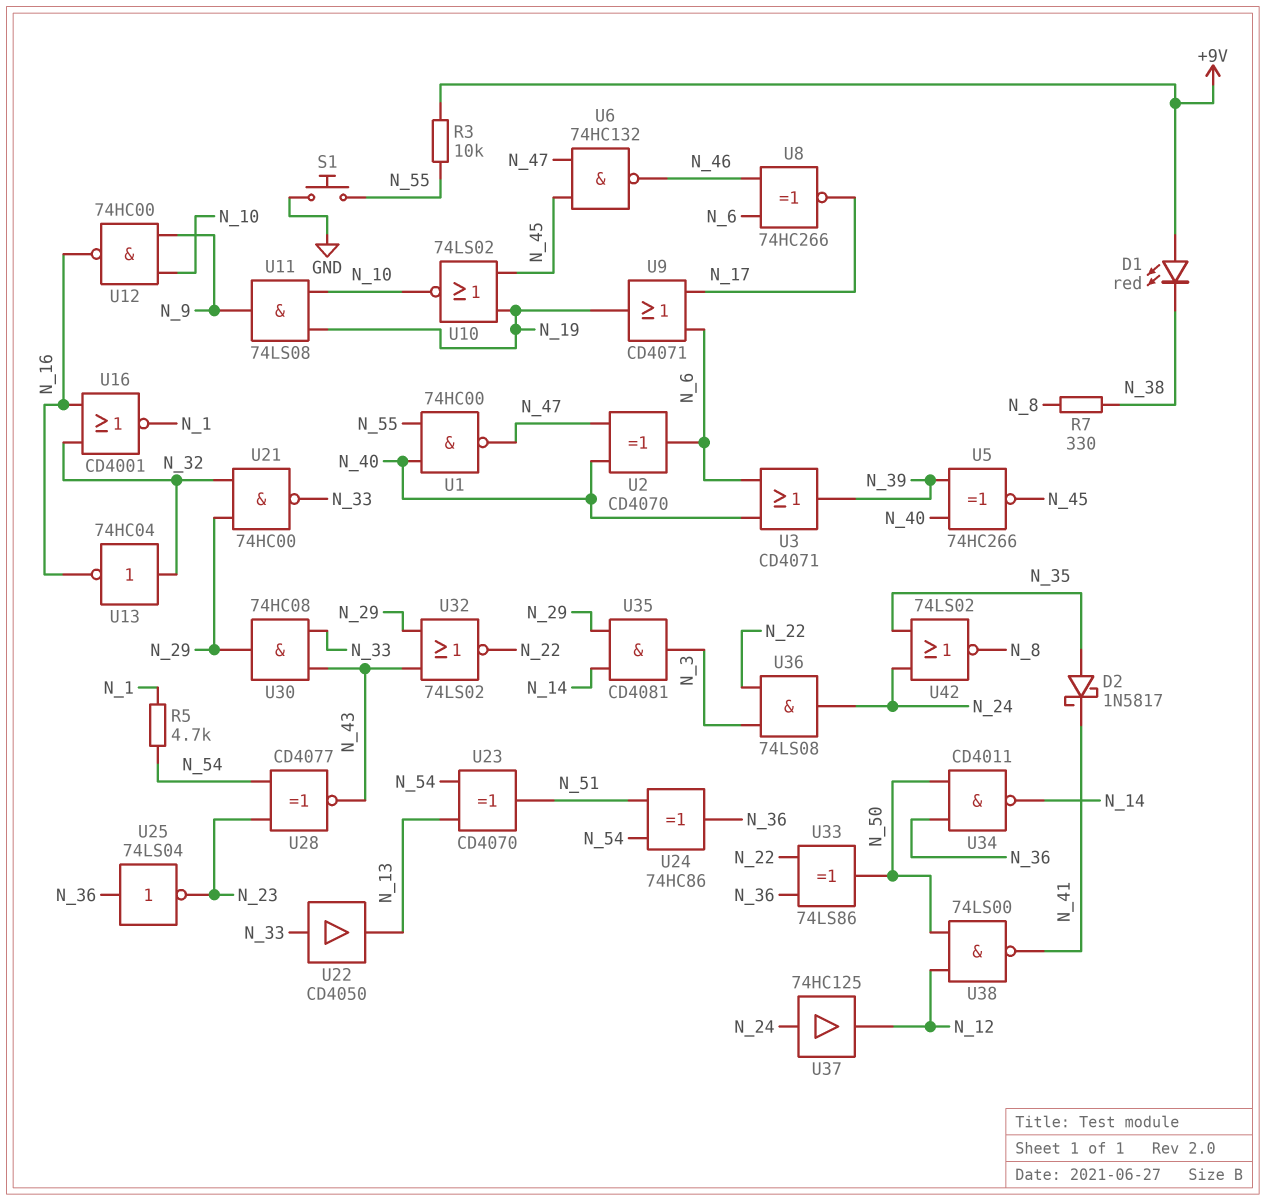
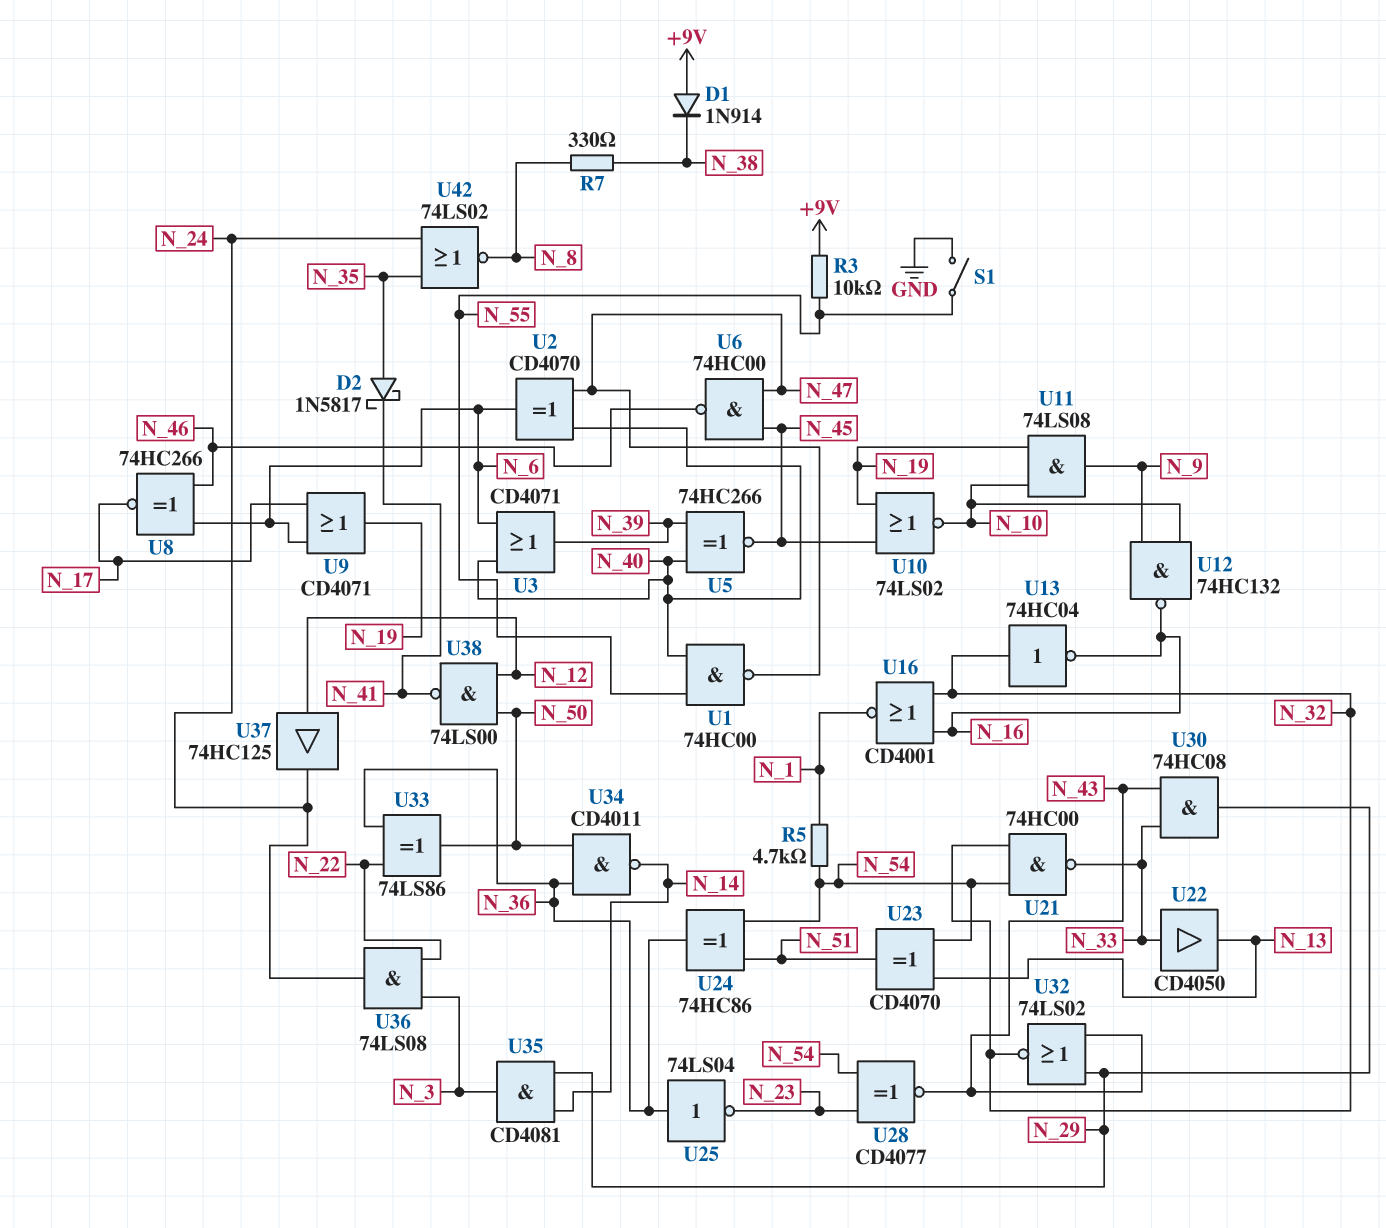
D1: LED red (A +9V, K N_38) -> diode 1N914 (A +9V, K N_38)
S1: button (GND, N_55) -> switch (GND, N_55)
U6: NAND 74HC132 (in N_45, in N_47, out N_46) -> NAND 74HC00 (in N_45, in N_47, out N_46)
U12: NAND 74HC00 (in N_9, in N_10, out N_16) -> NAND 74HC132 (in N_9, in N_10, out N_16)
U21: NAND 74HC00 (in N_29, in N_32, out N_33) -> NAND 74HC00 (in N_32, in N_54, out N_33)
U32: NOR 74LS02 (in N_29, in N_43, out N_22) -> NOR 74LS02 (in N_29, in N_43, out N_32)
U37: buffer 74HC125 (in N_24, out N_12) -> buffer 74HC125 (in N_12, out N_24)

